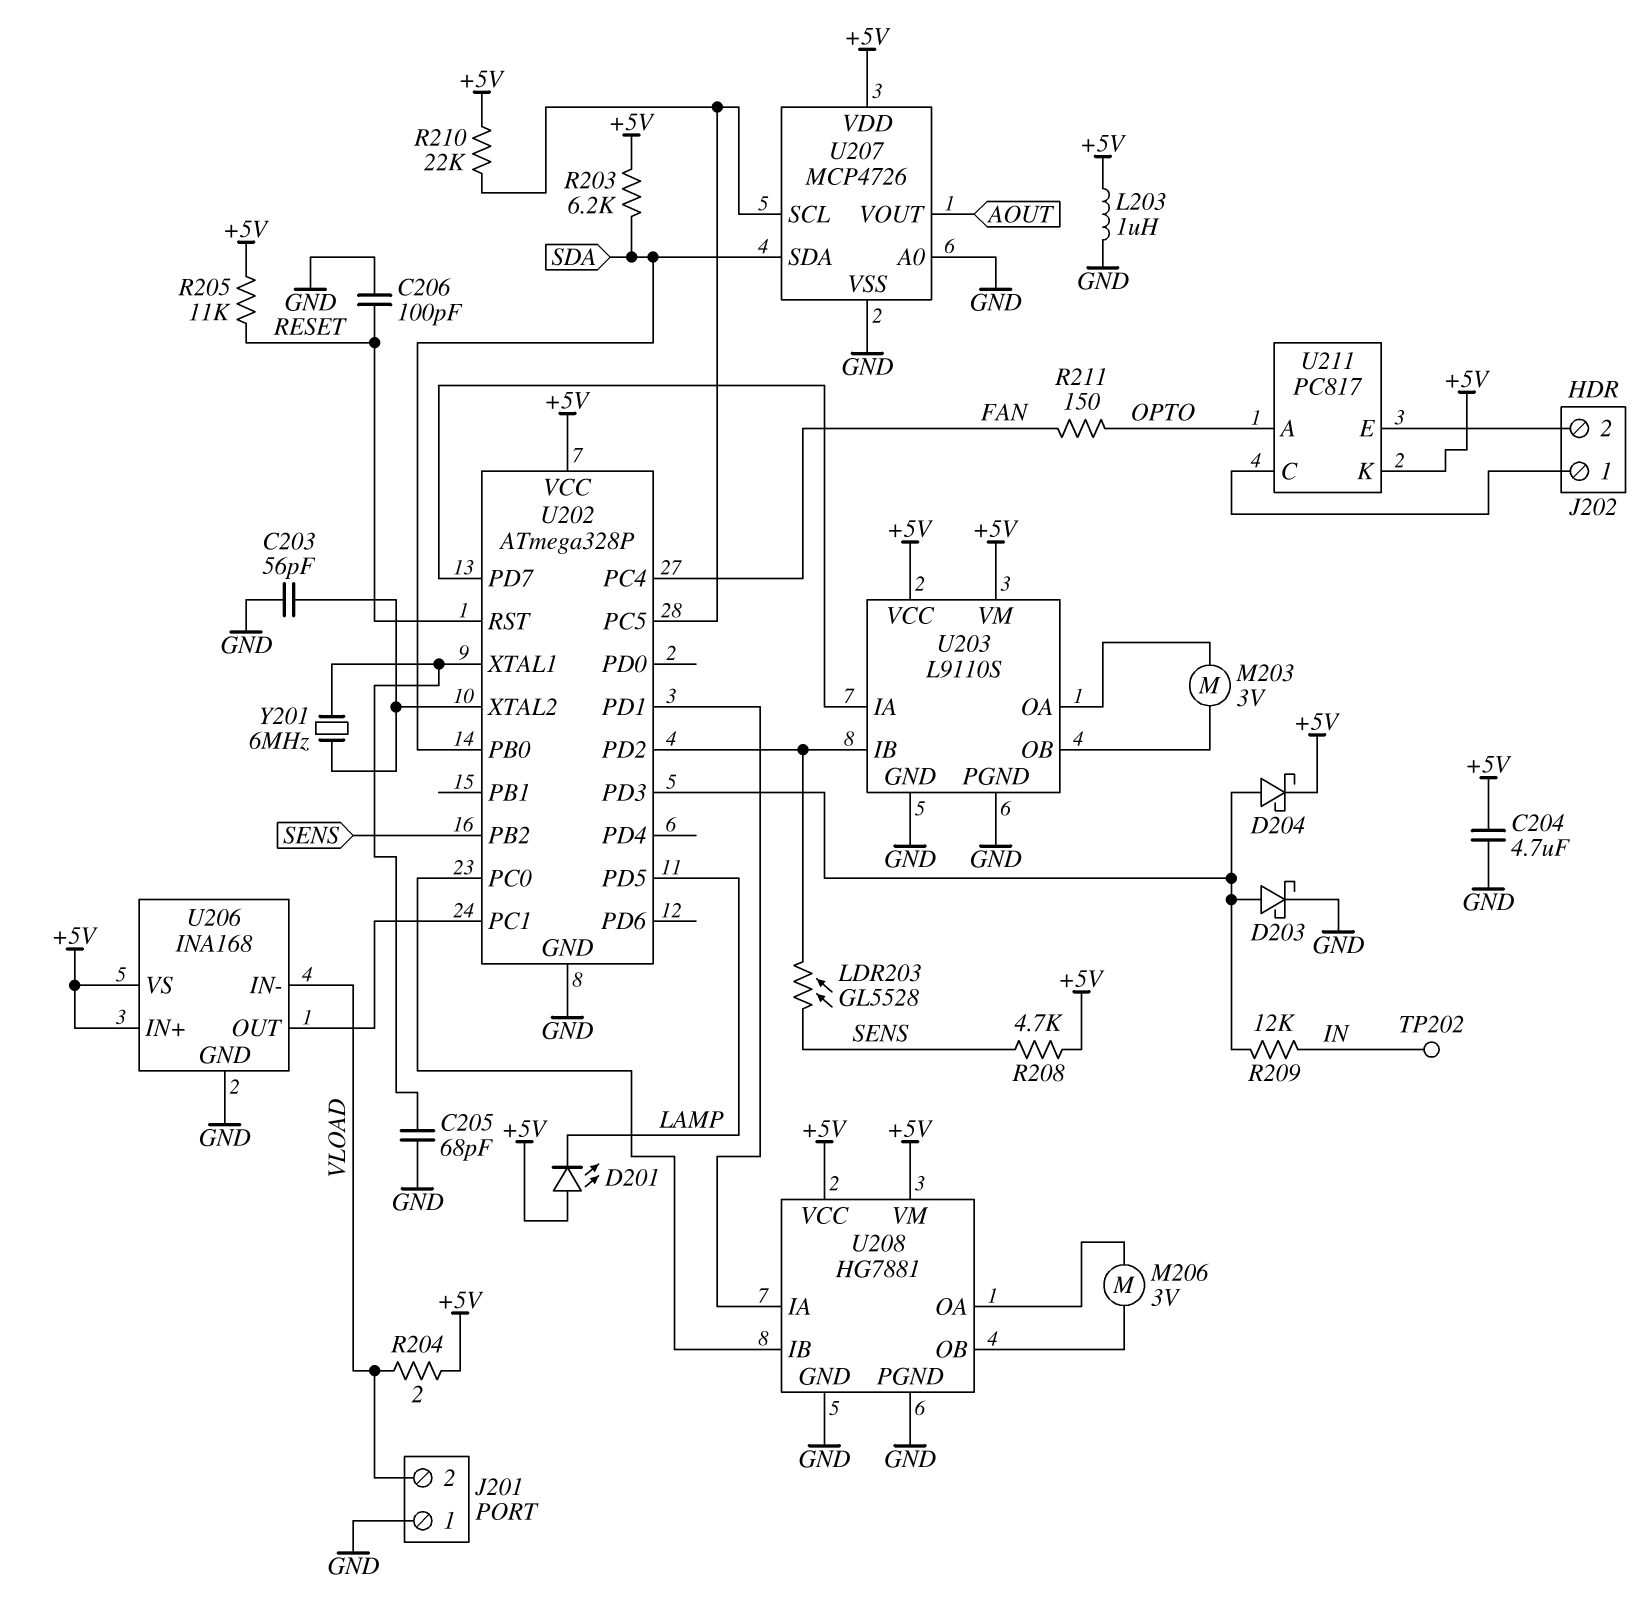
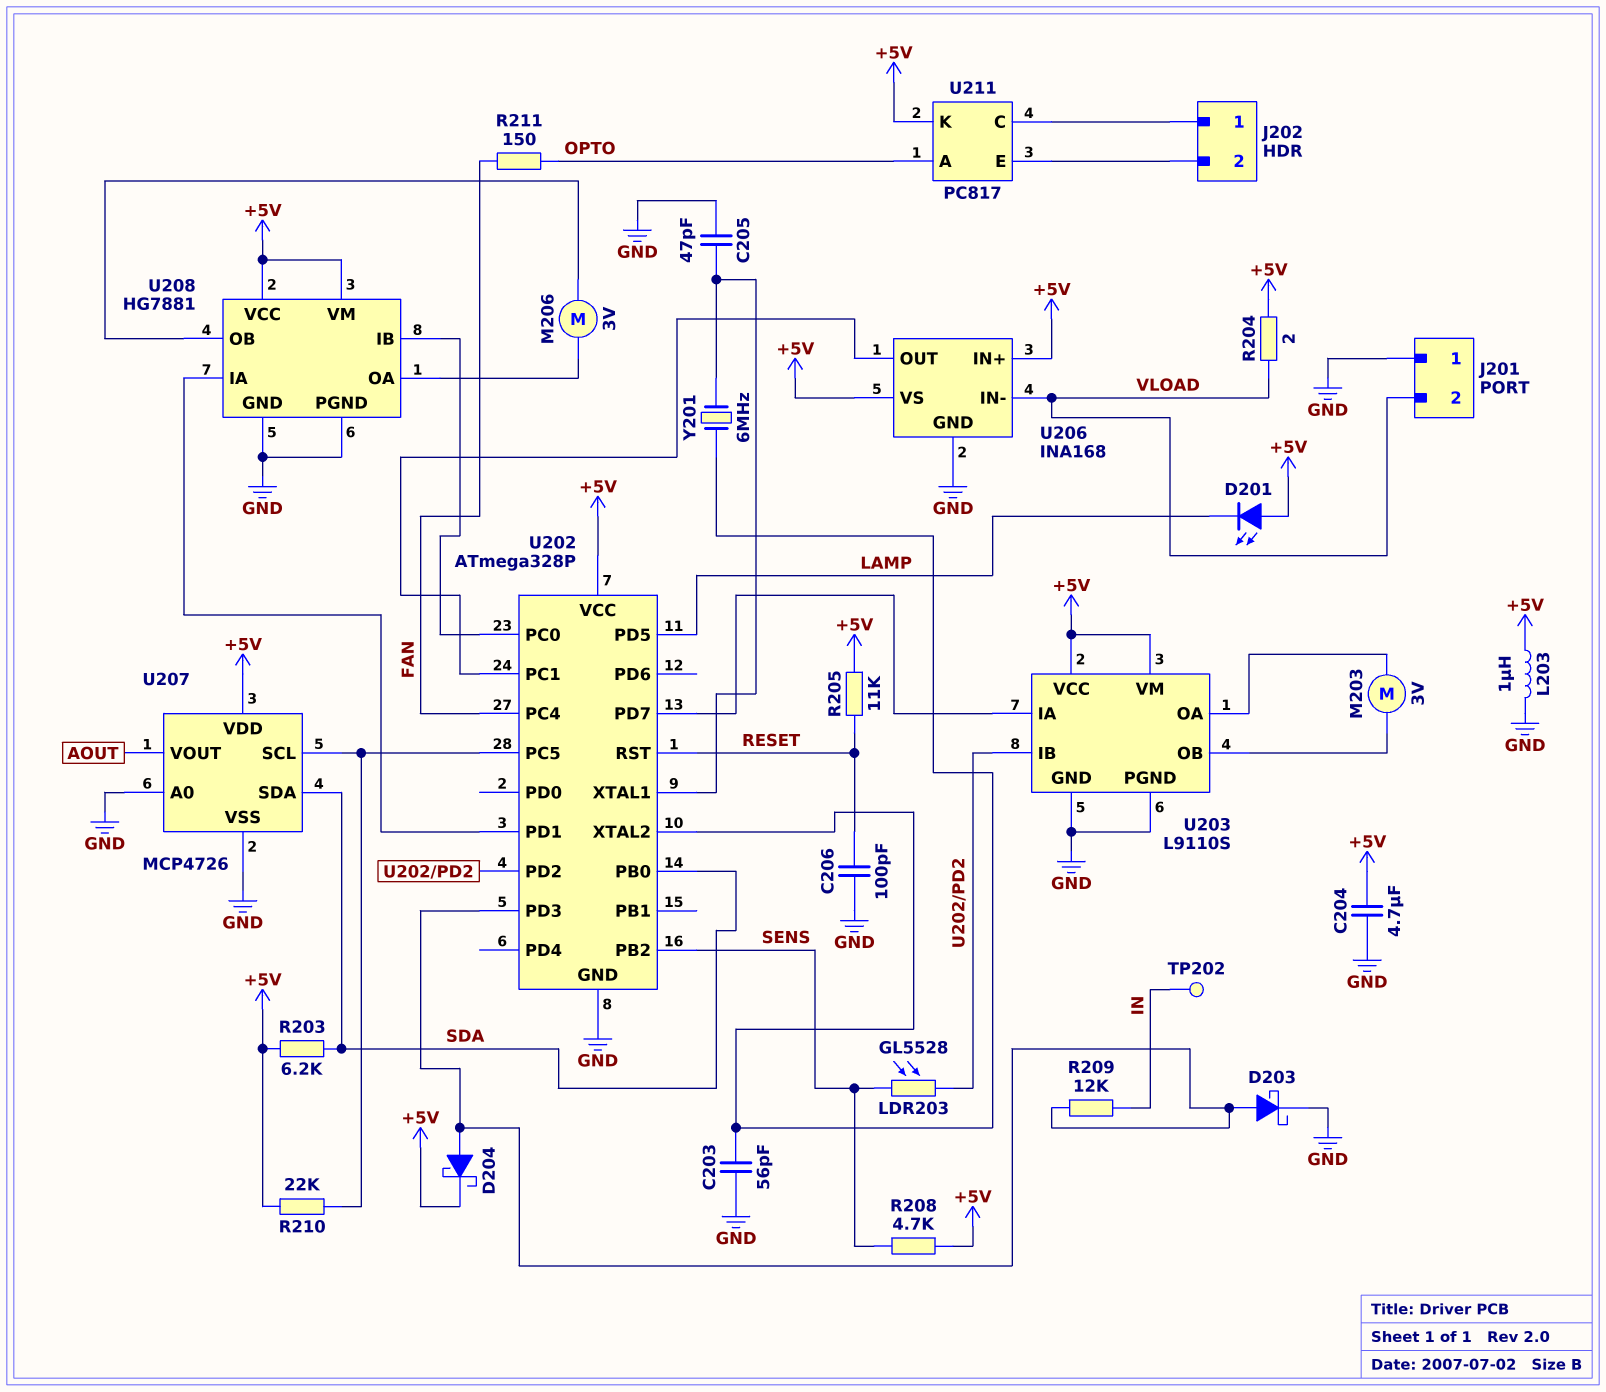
C205: 68pF (GND, U202/XTAL1) -> 47pF (GND, U202/XTAL1)

